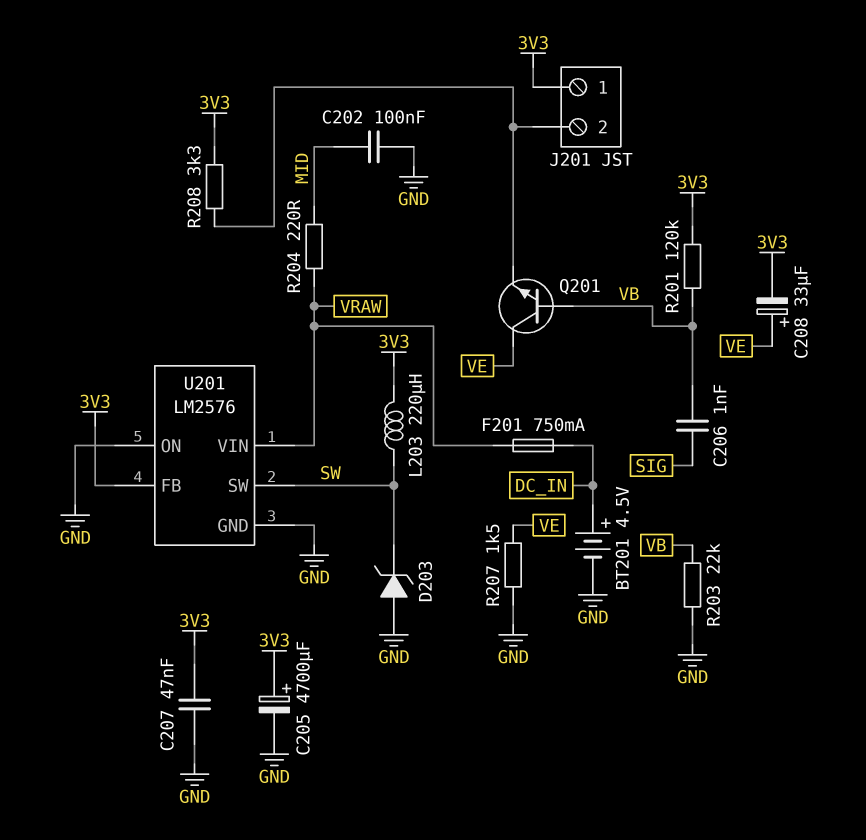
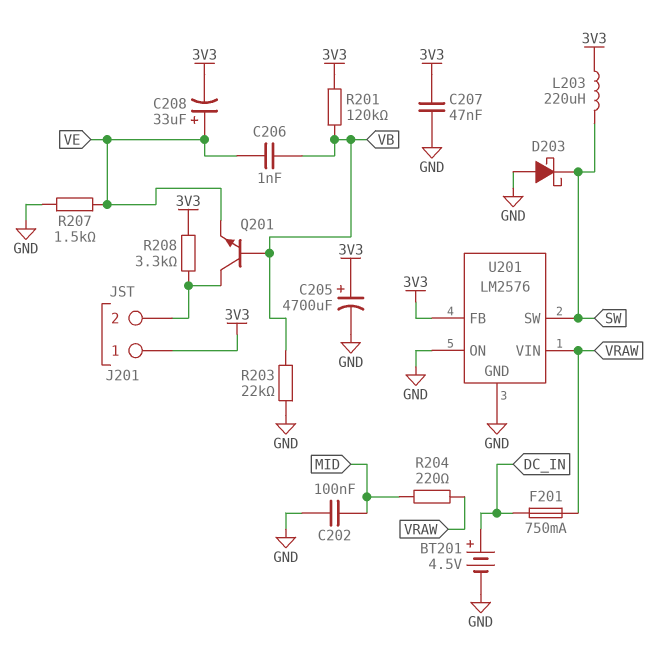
C206: 1nF (SIG, VB) -> 1nF (VB, VE)
D203: zener (A GND, K SW) -> schottky (A GND, K SW)
Q201: NPN (B VB, C VE, E J201/2) -> NPN (B VB, C J201/2, E VE)

